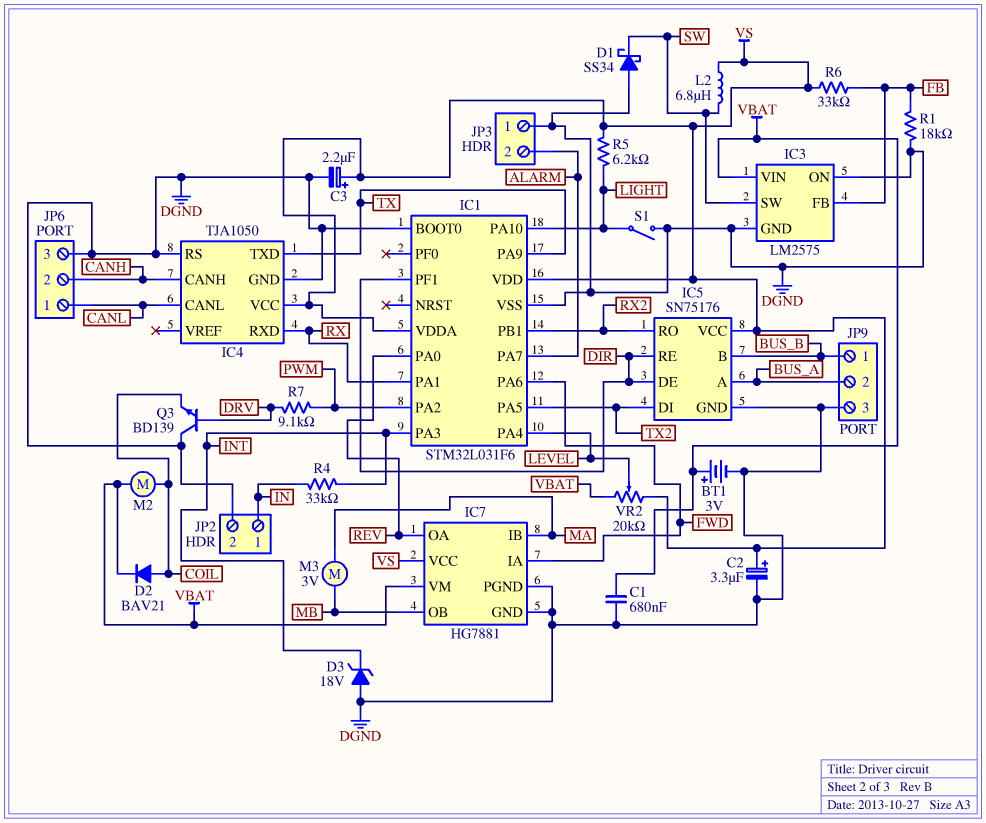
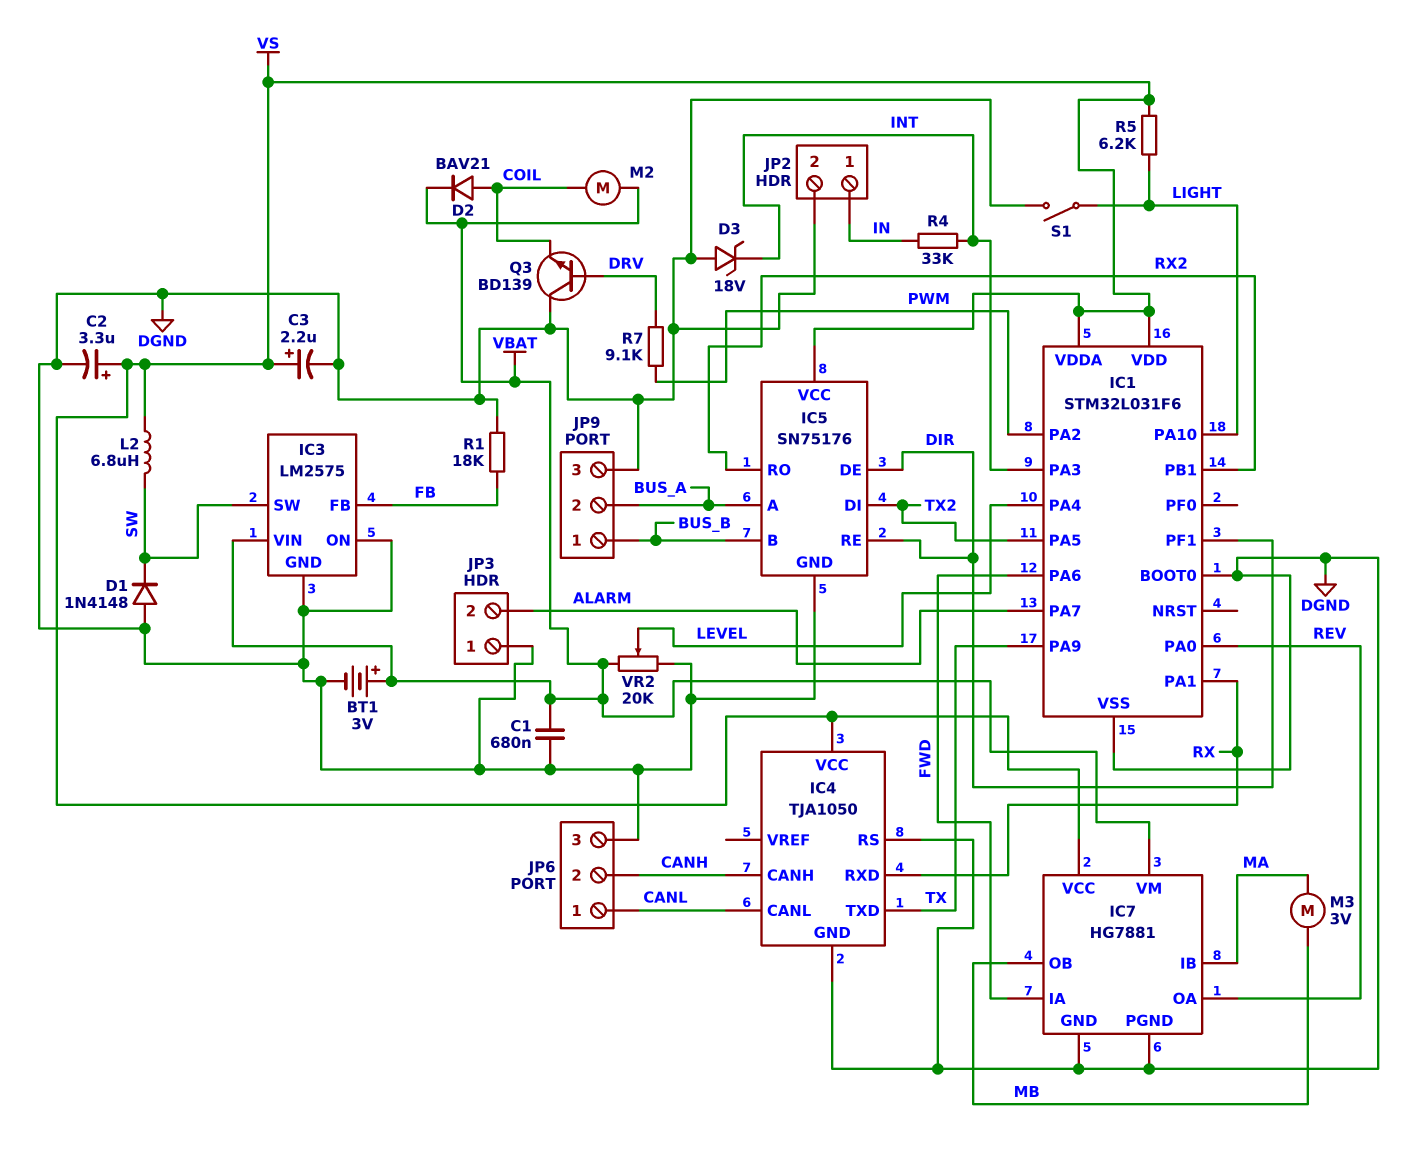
D1: schottky SS34 (A DGND, K SW) -> diode 1N4148 (A DGND, K SW)
R6: 33k (FB, VS) -> none
VR2: 20k (VBAT, VS, wiper LEVEL) -> 20k (DGND, VBAT, wiper LEVEL)

